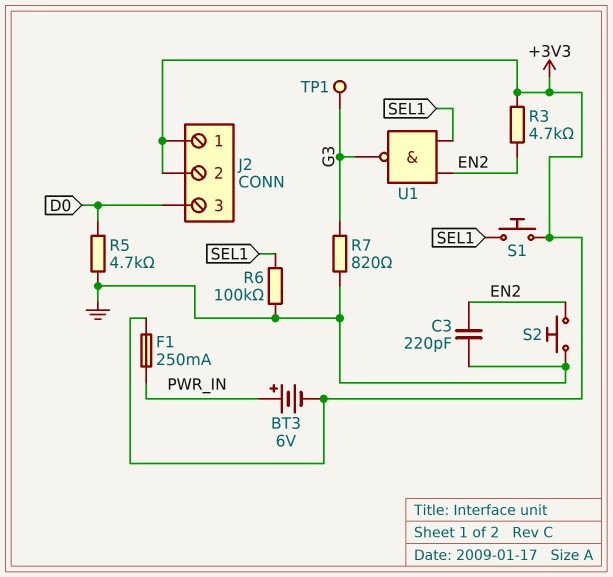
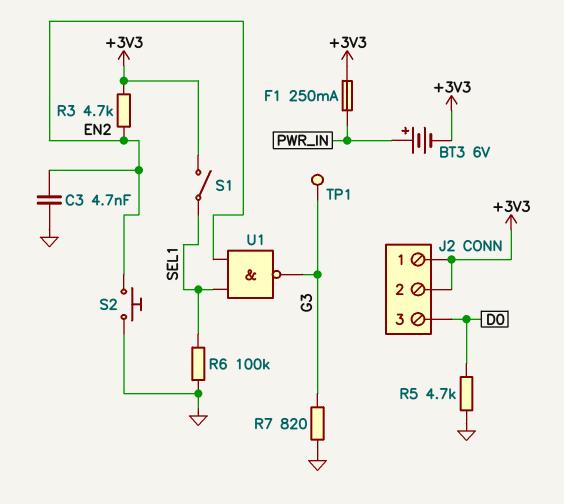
C3: 220pF (EN2, GND) -> 4.7nF (EN2, GND)
S1: button (+3V3, SEL1) -> switch (+3V3, SEL1)

